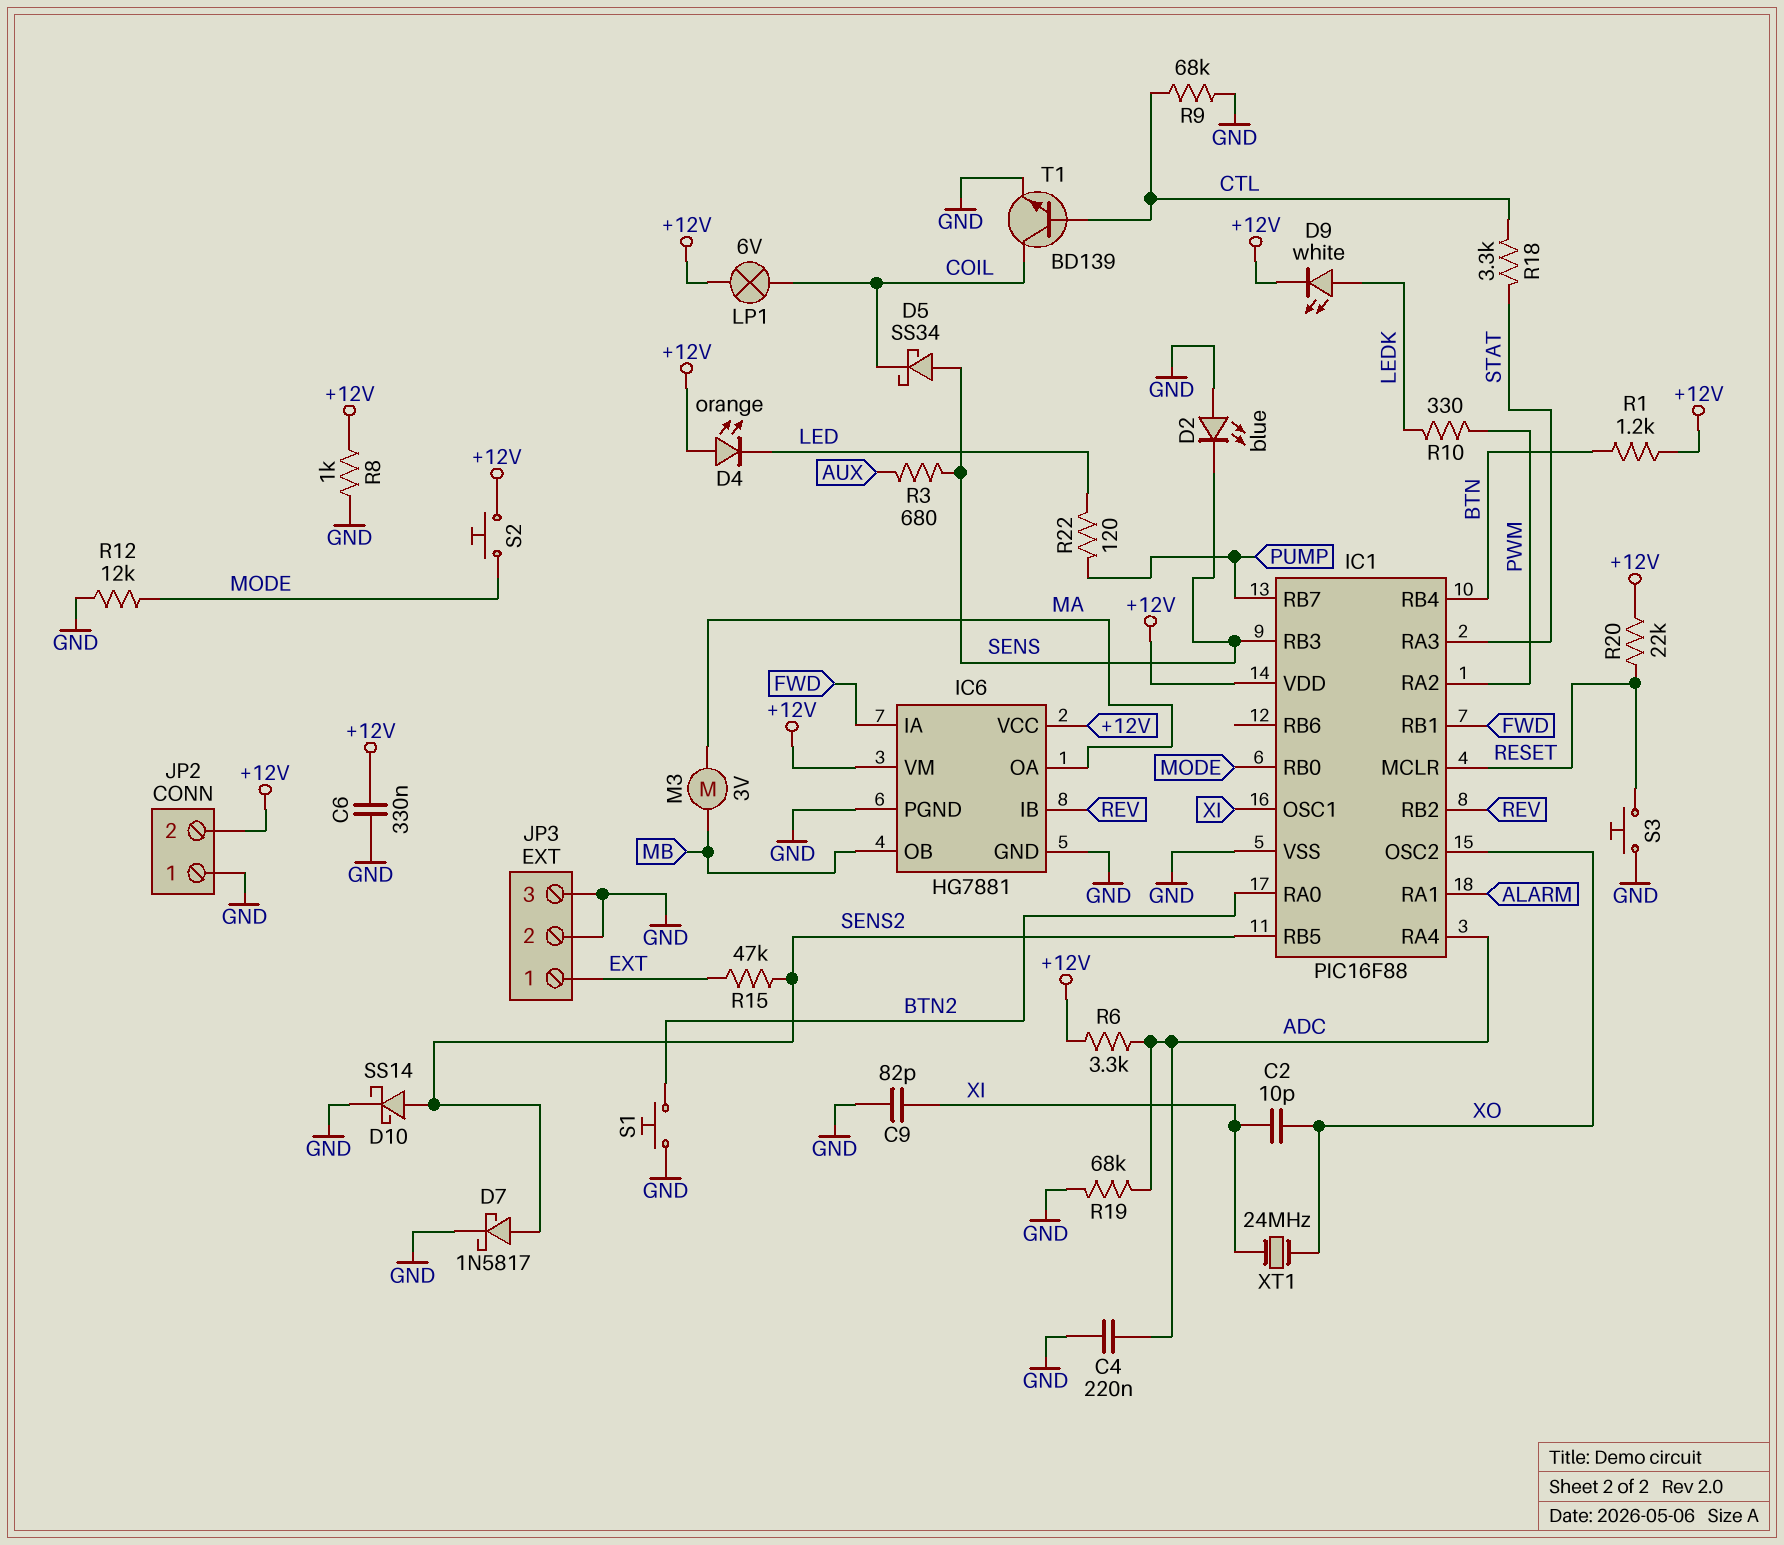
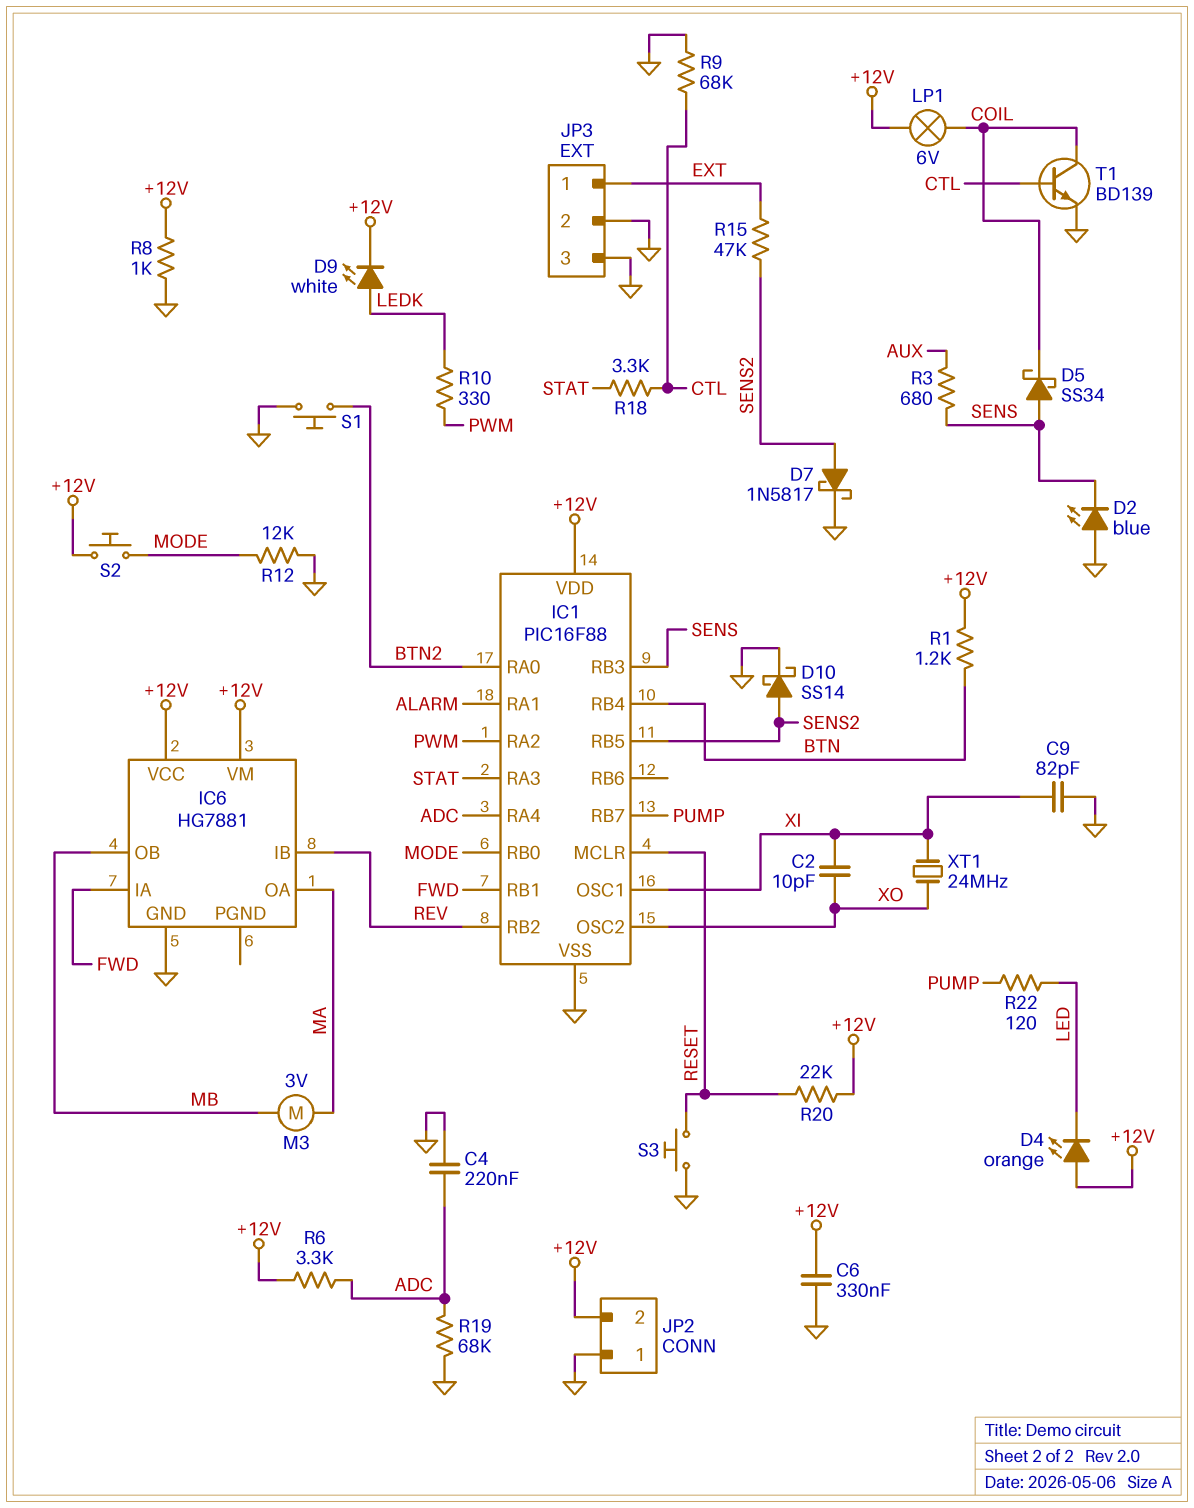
IC6 pin PGND: GND -> none

